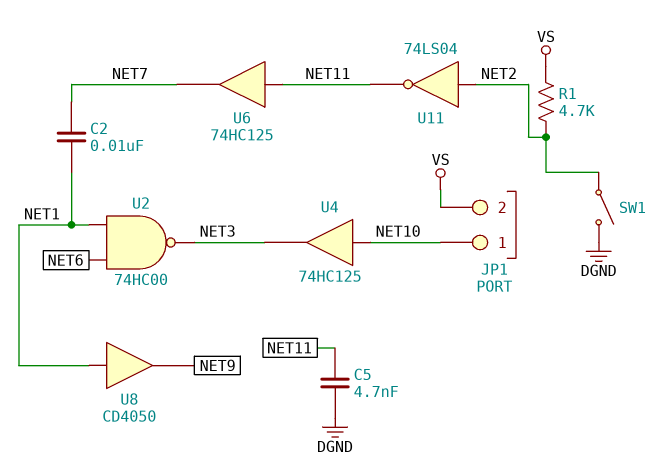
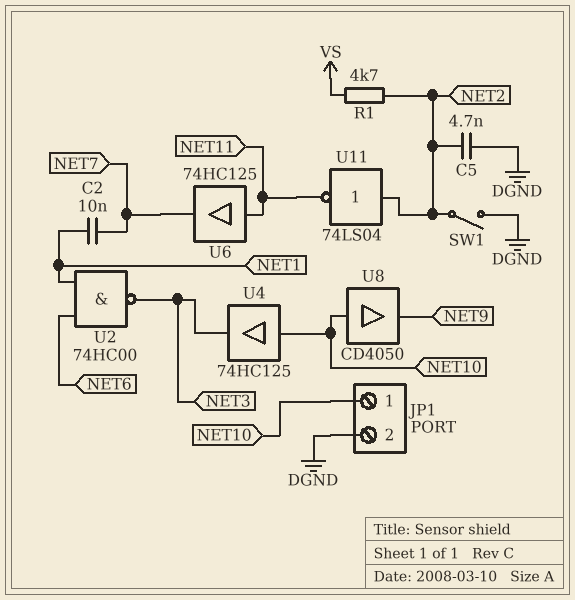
C5: 4.7nF (DGND, NET11) -> 4.7nF (DGND, NET2)
JP1 pin 2: VS -> DGND
U8: buffer CD4050 (in NET1, out NET9) -> buffer CD4050 (in NET10, out NET9)

